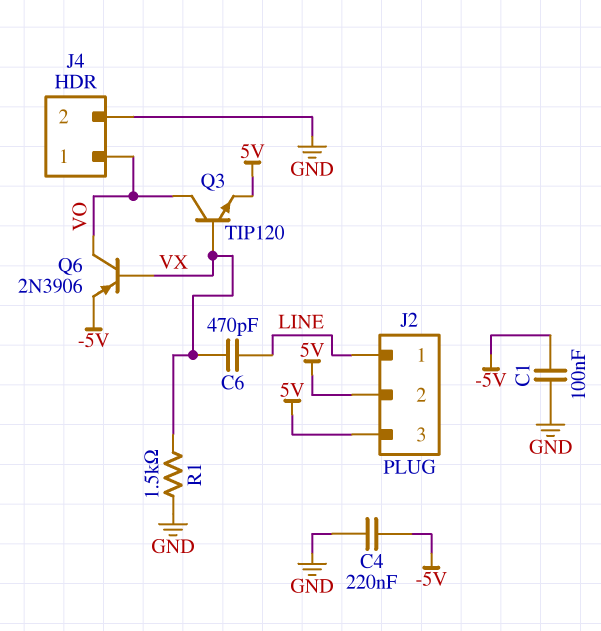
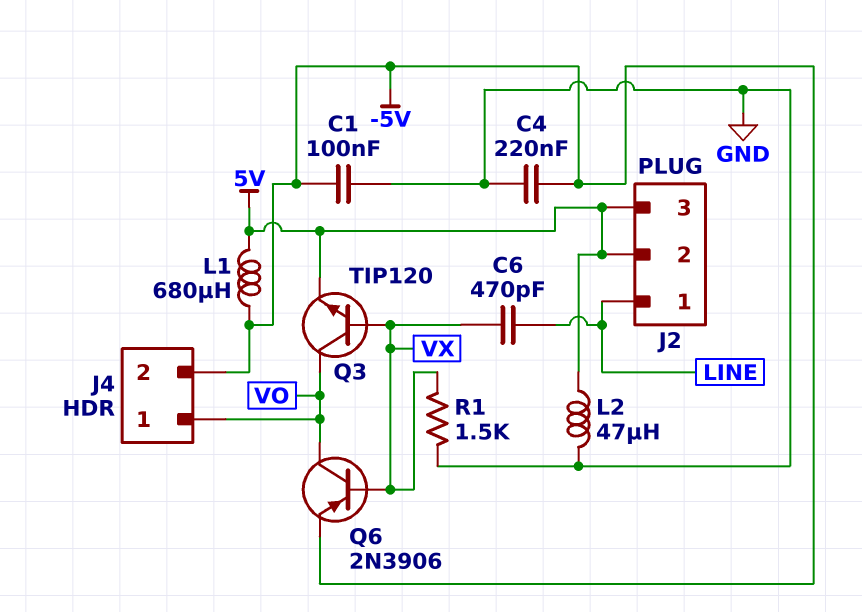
J4 pin 2: GND -> -5V
L1: none -> 680uH (-5V, 5V)
L2: none -> 47uH (5V, GND)

